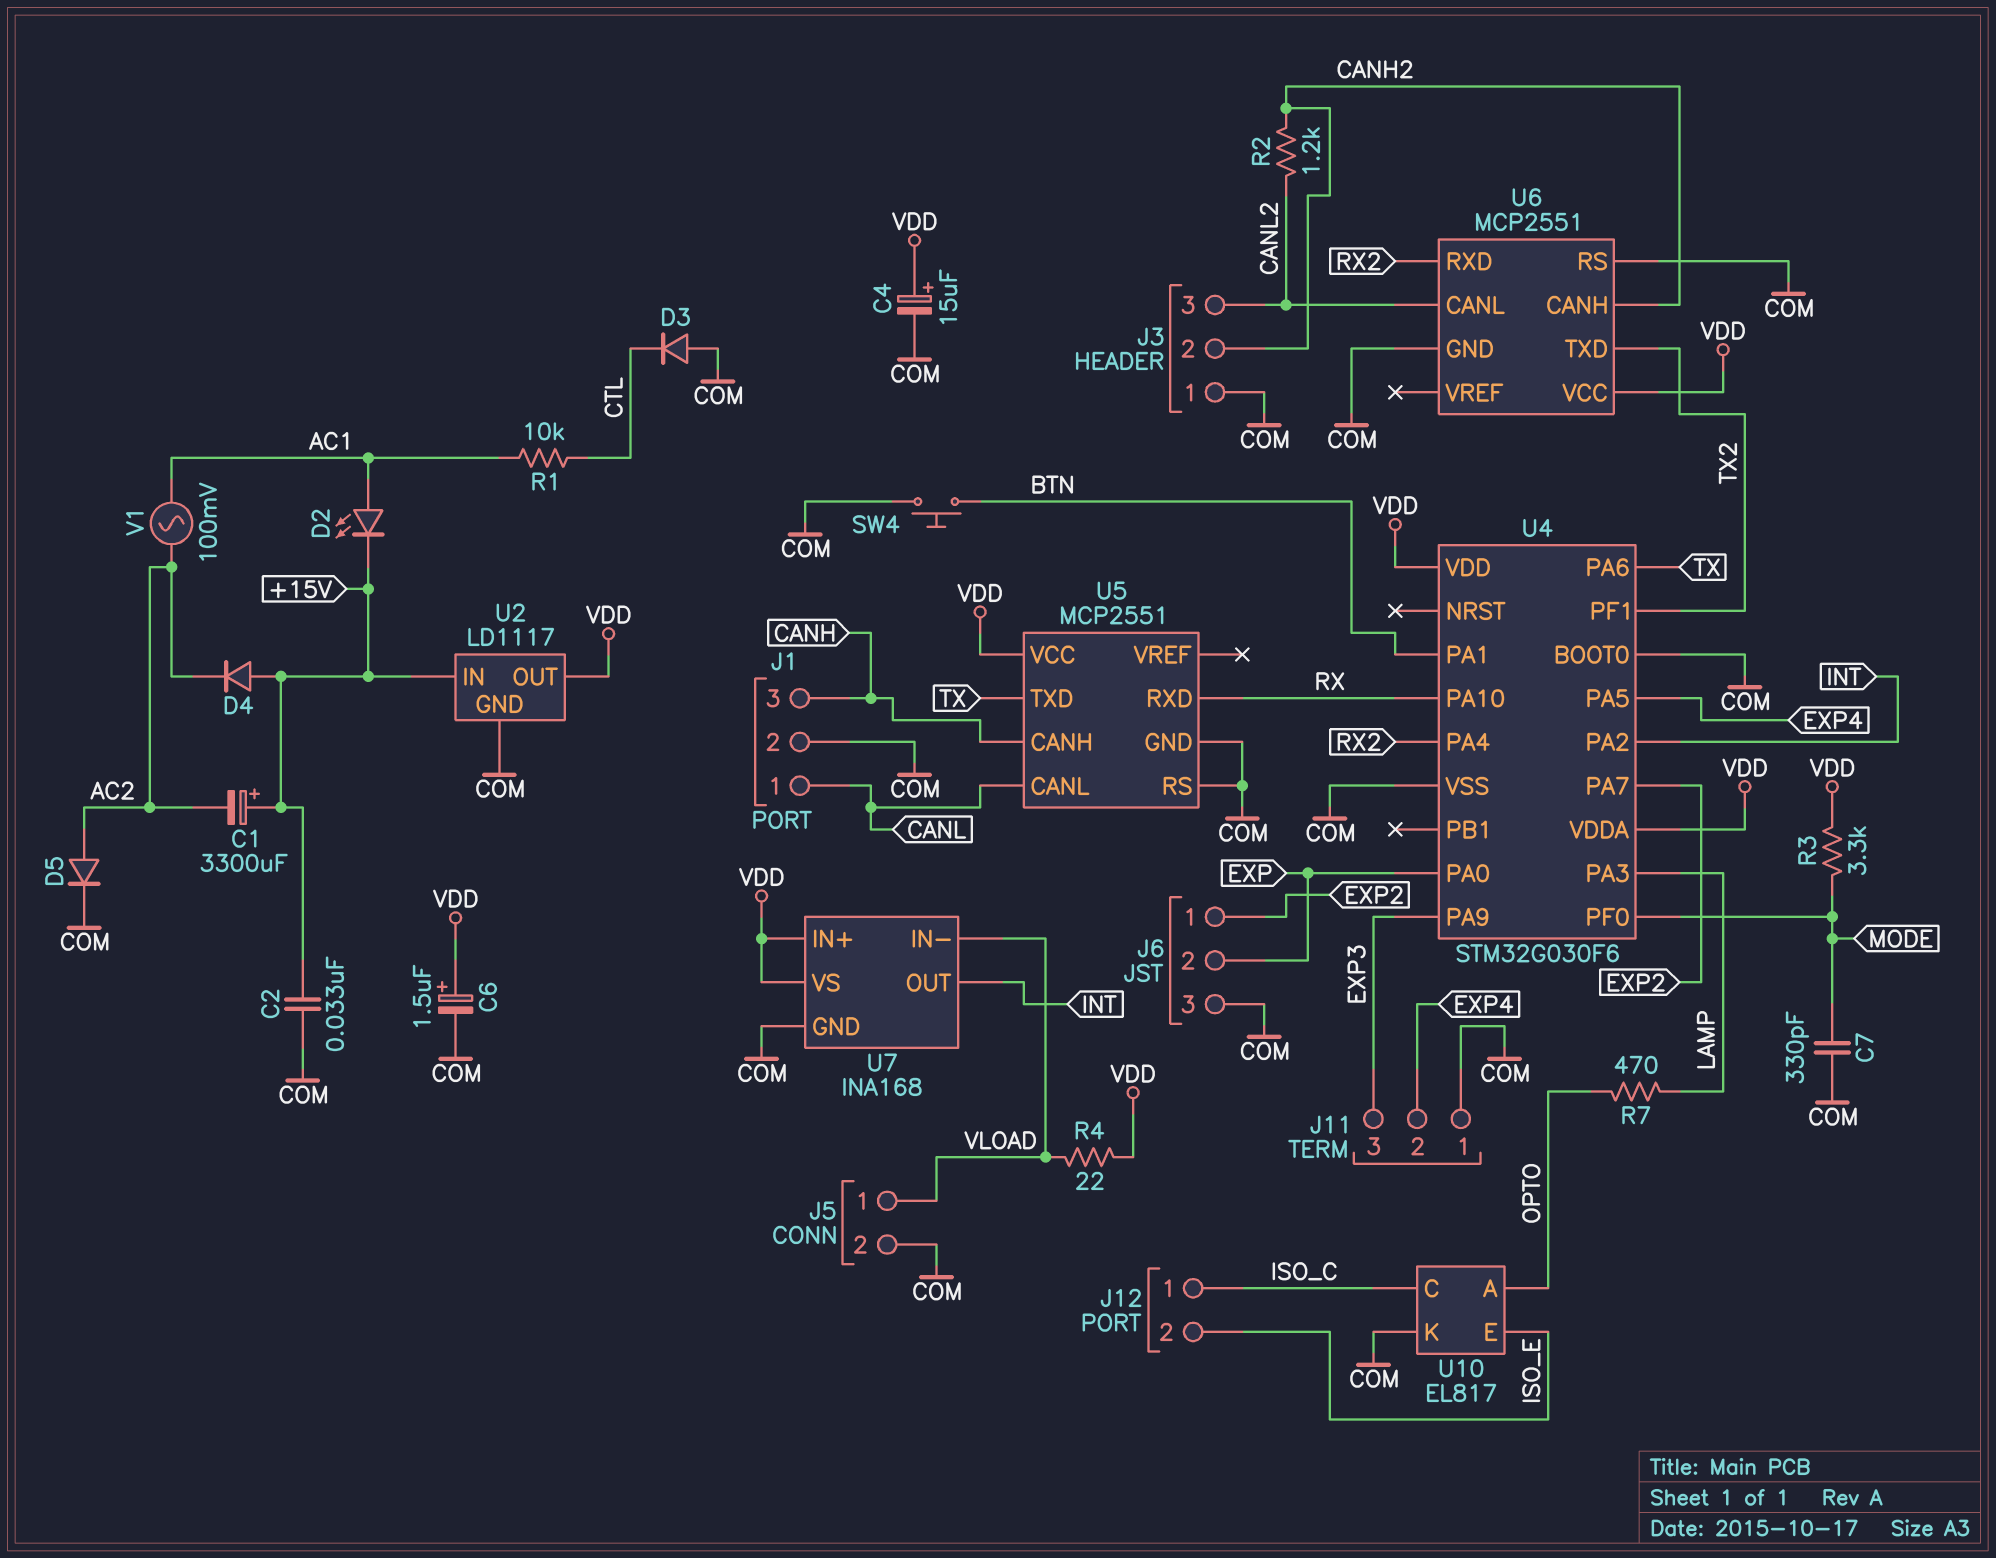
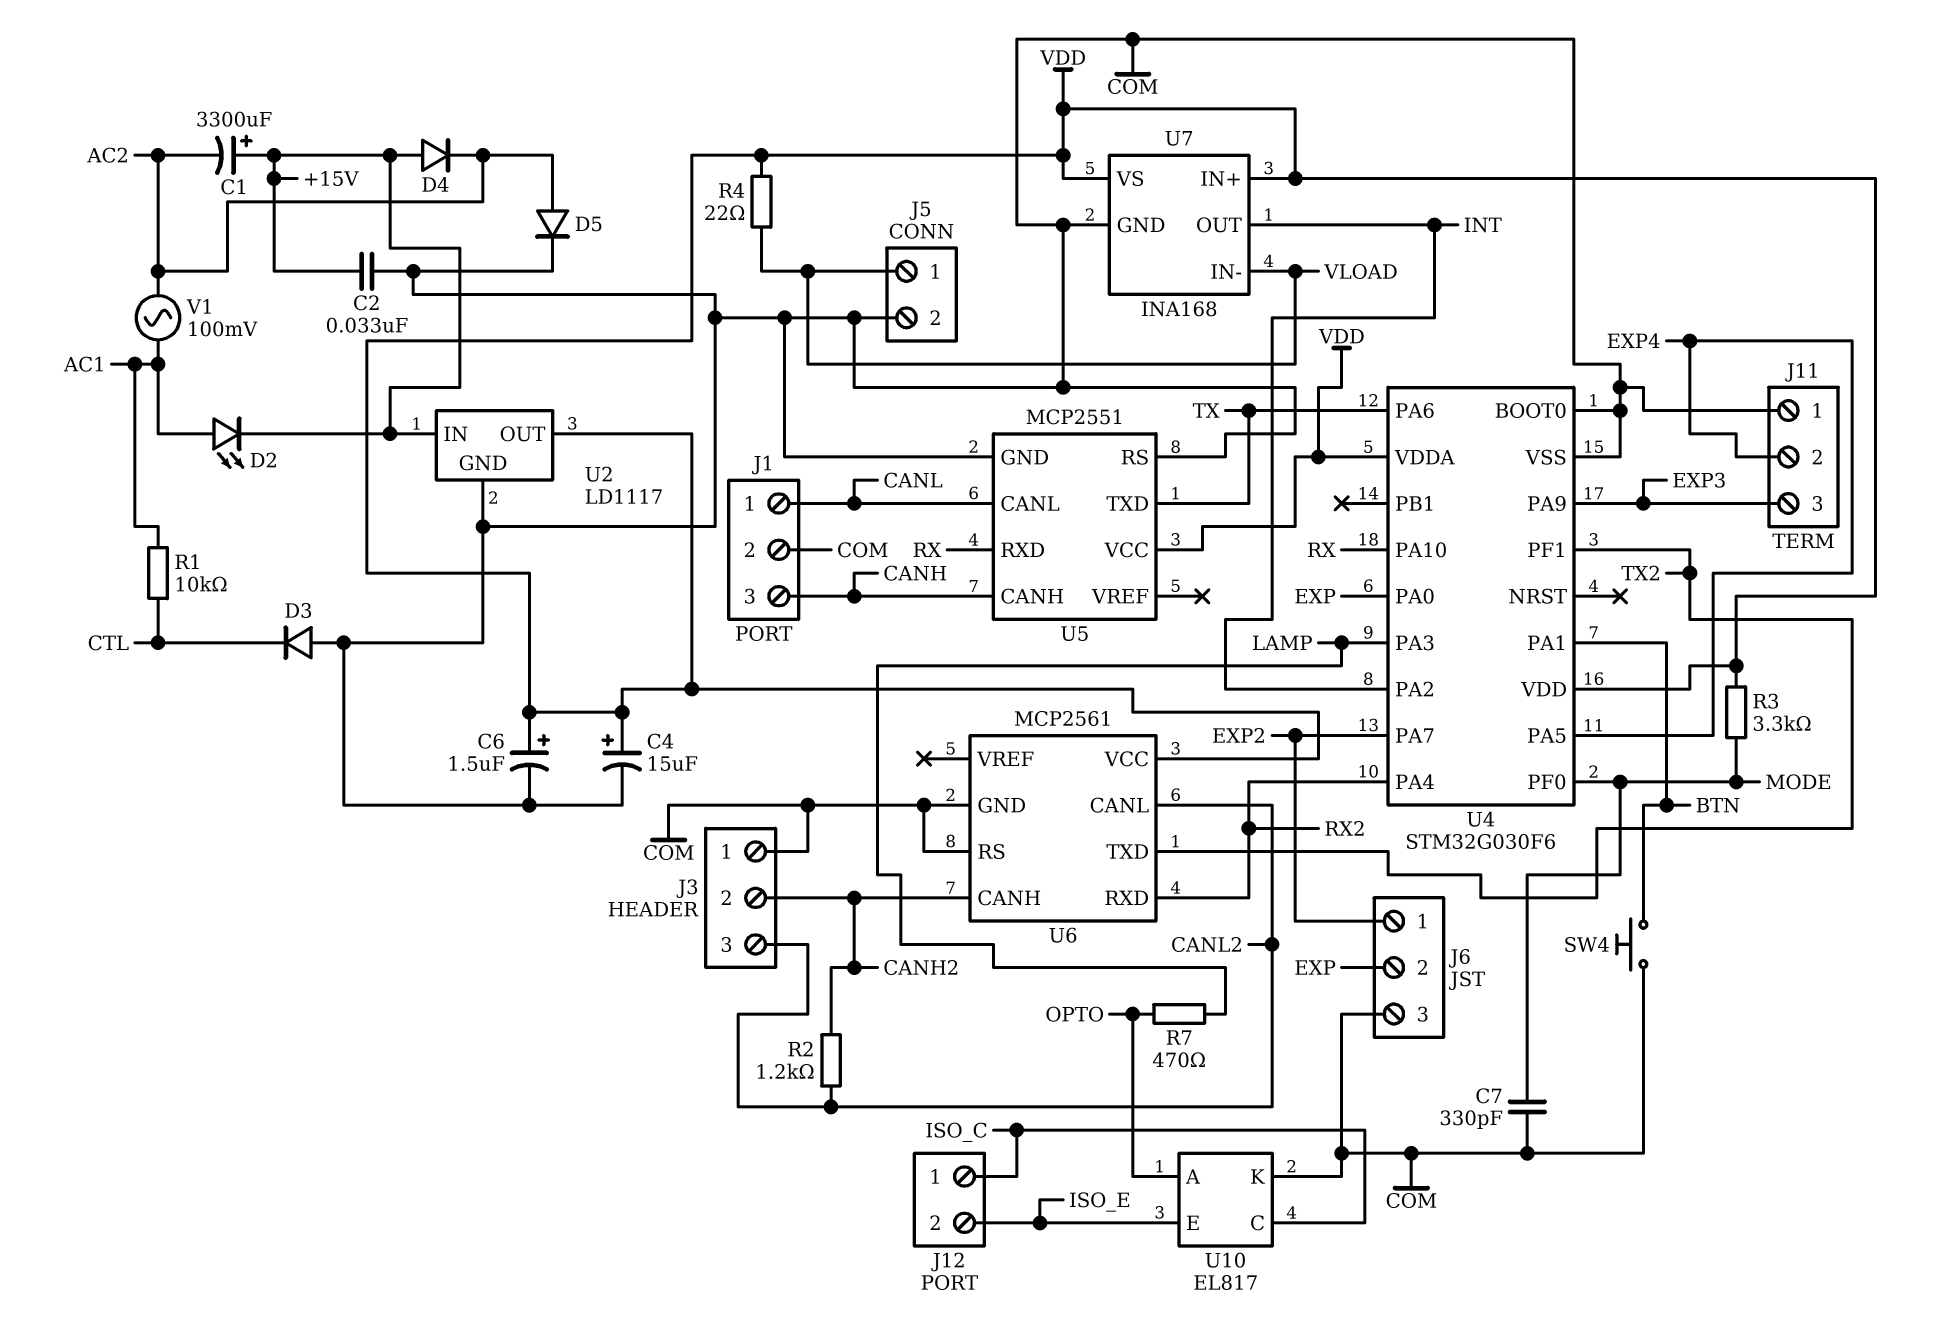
U6: MCP2551 -> MCP2561

